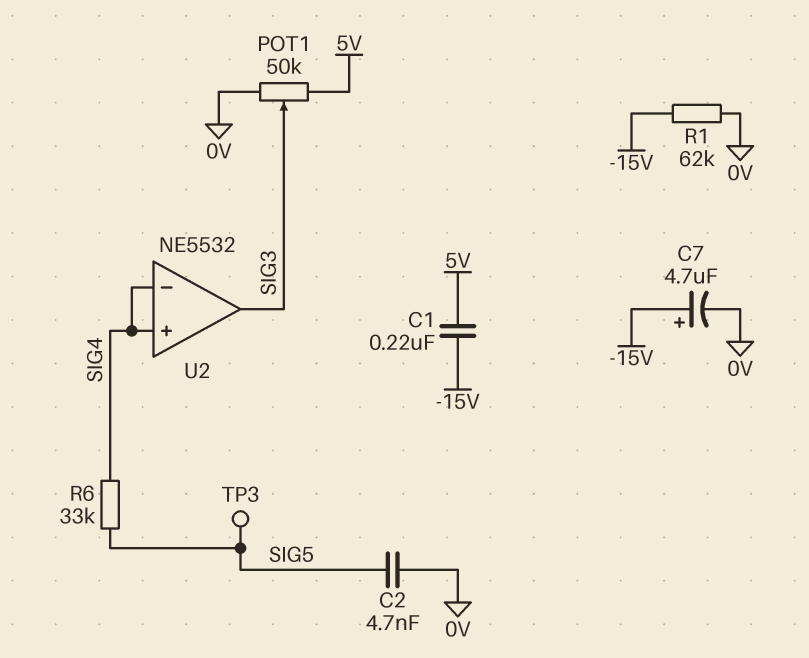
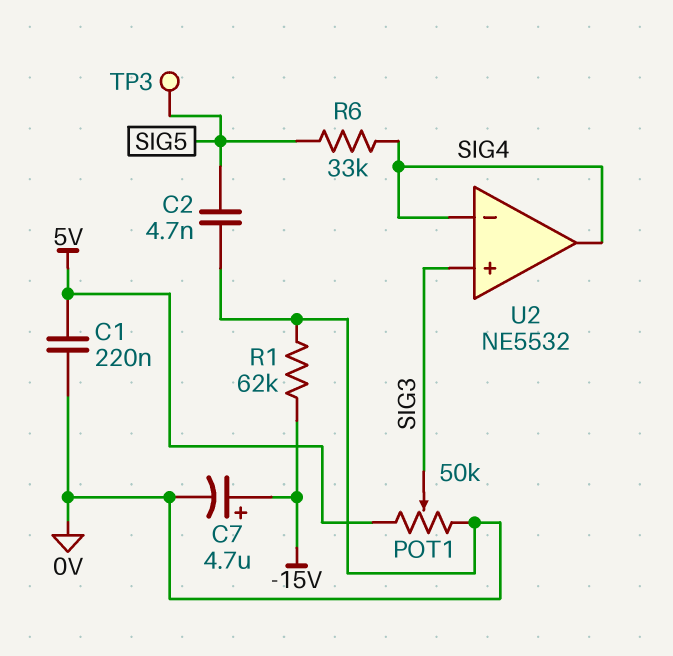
C1: 220nF (-15V, 5V) -> 220nF (0V, 5V)
U2 pin in+: SIG4 -> SIG3
U2 pin out: SIG3 -> SIG4

